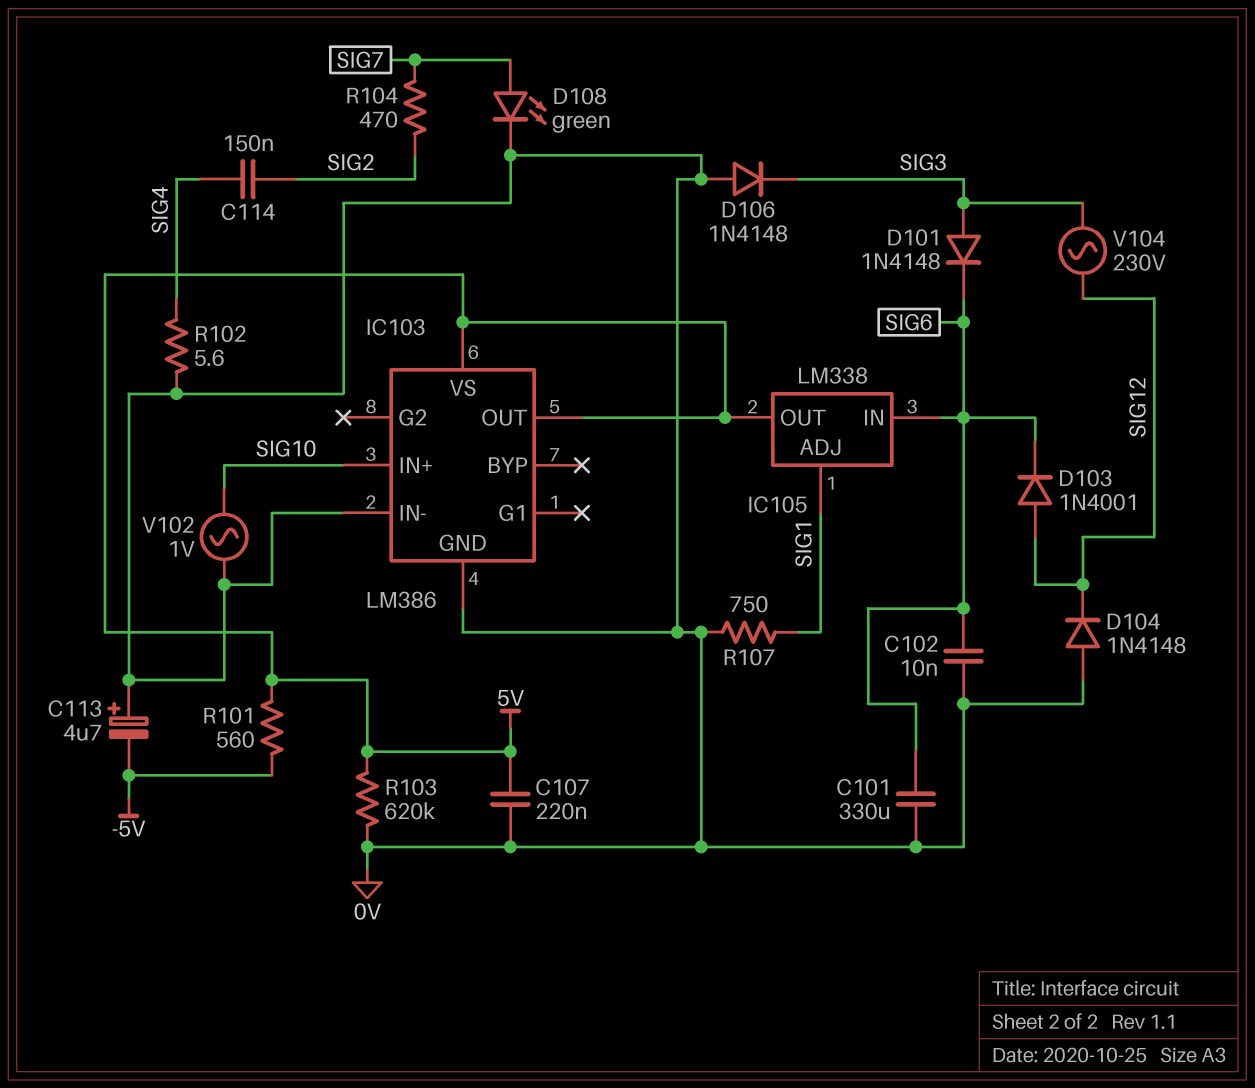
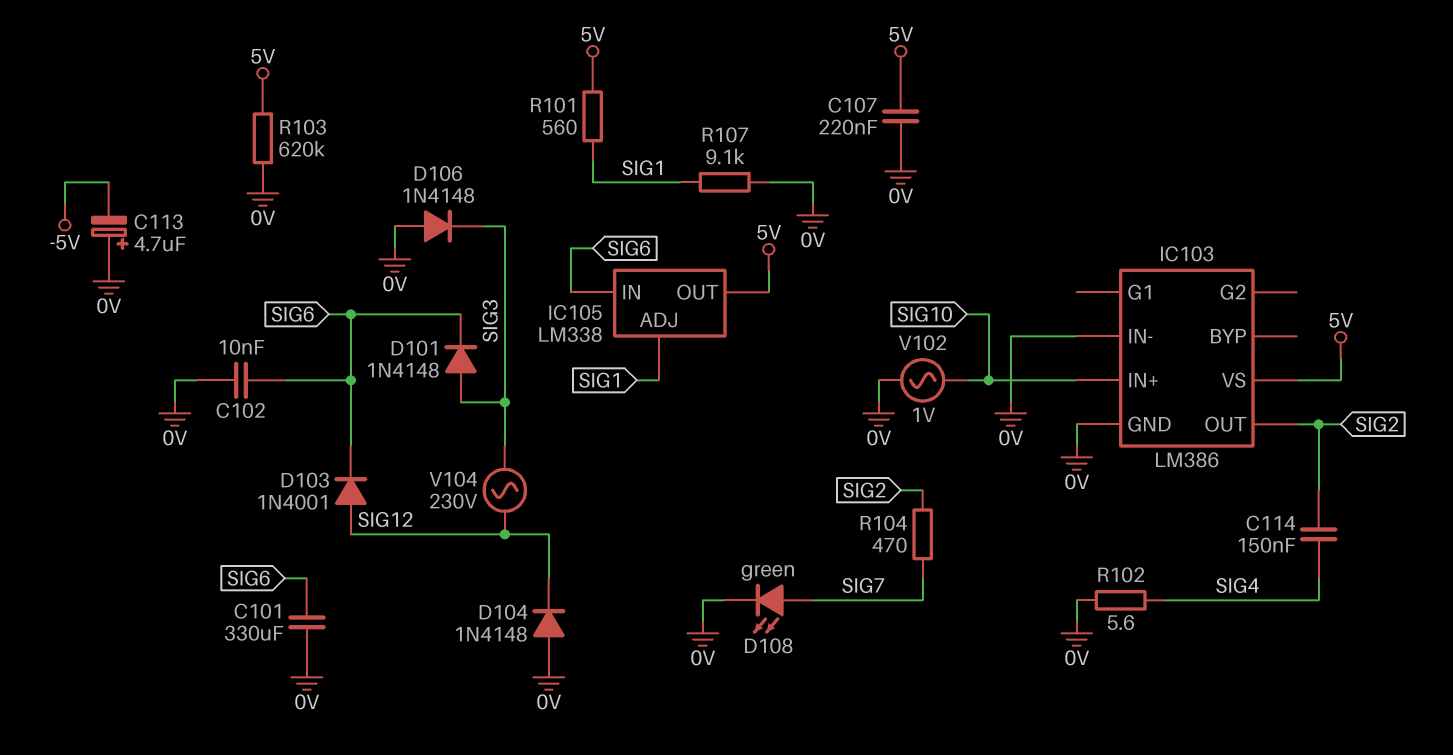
IC103 pin OUT: 5V -> SIG2
R101: 560 (-5V, 5V) -> 560 (5V, SIG1)
R107: 750 (0V, SIG1) -> 9.1k (0V, SIG1)

